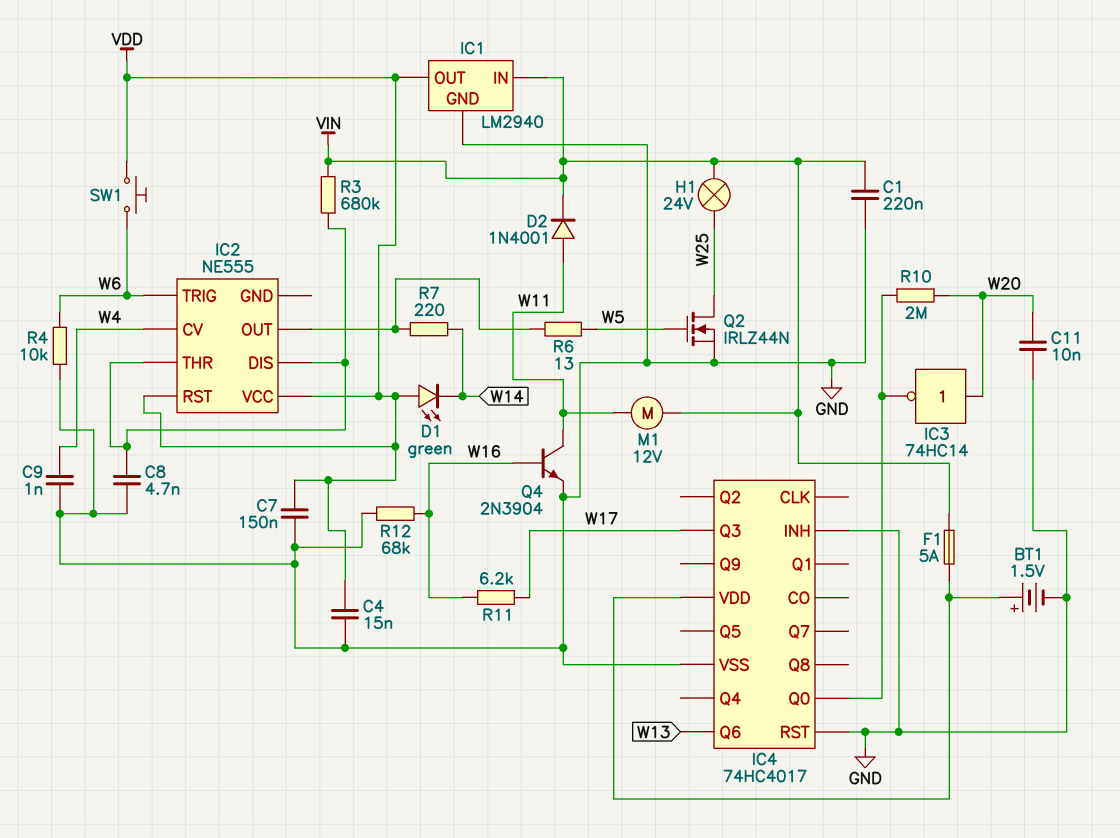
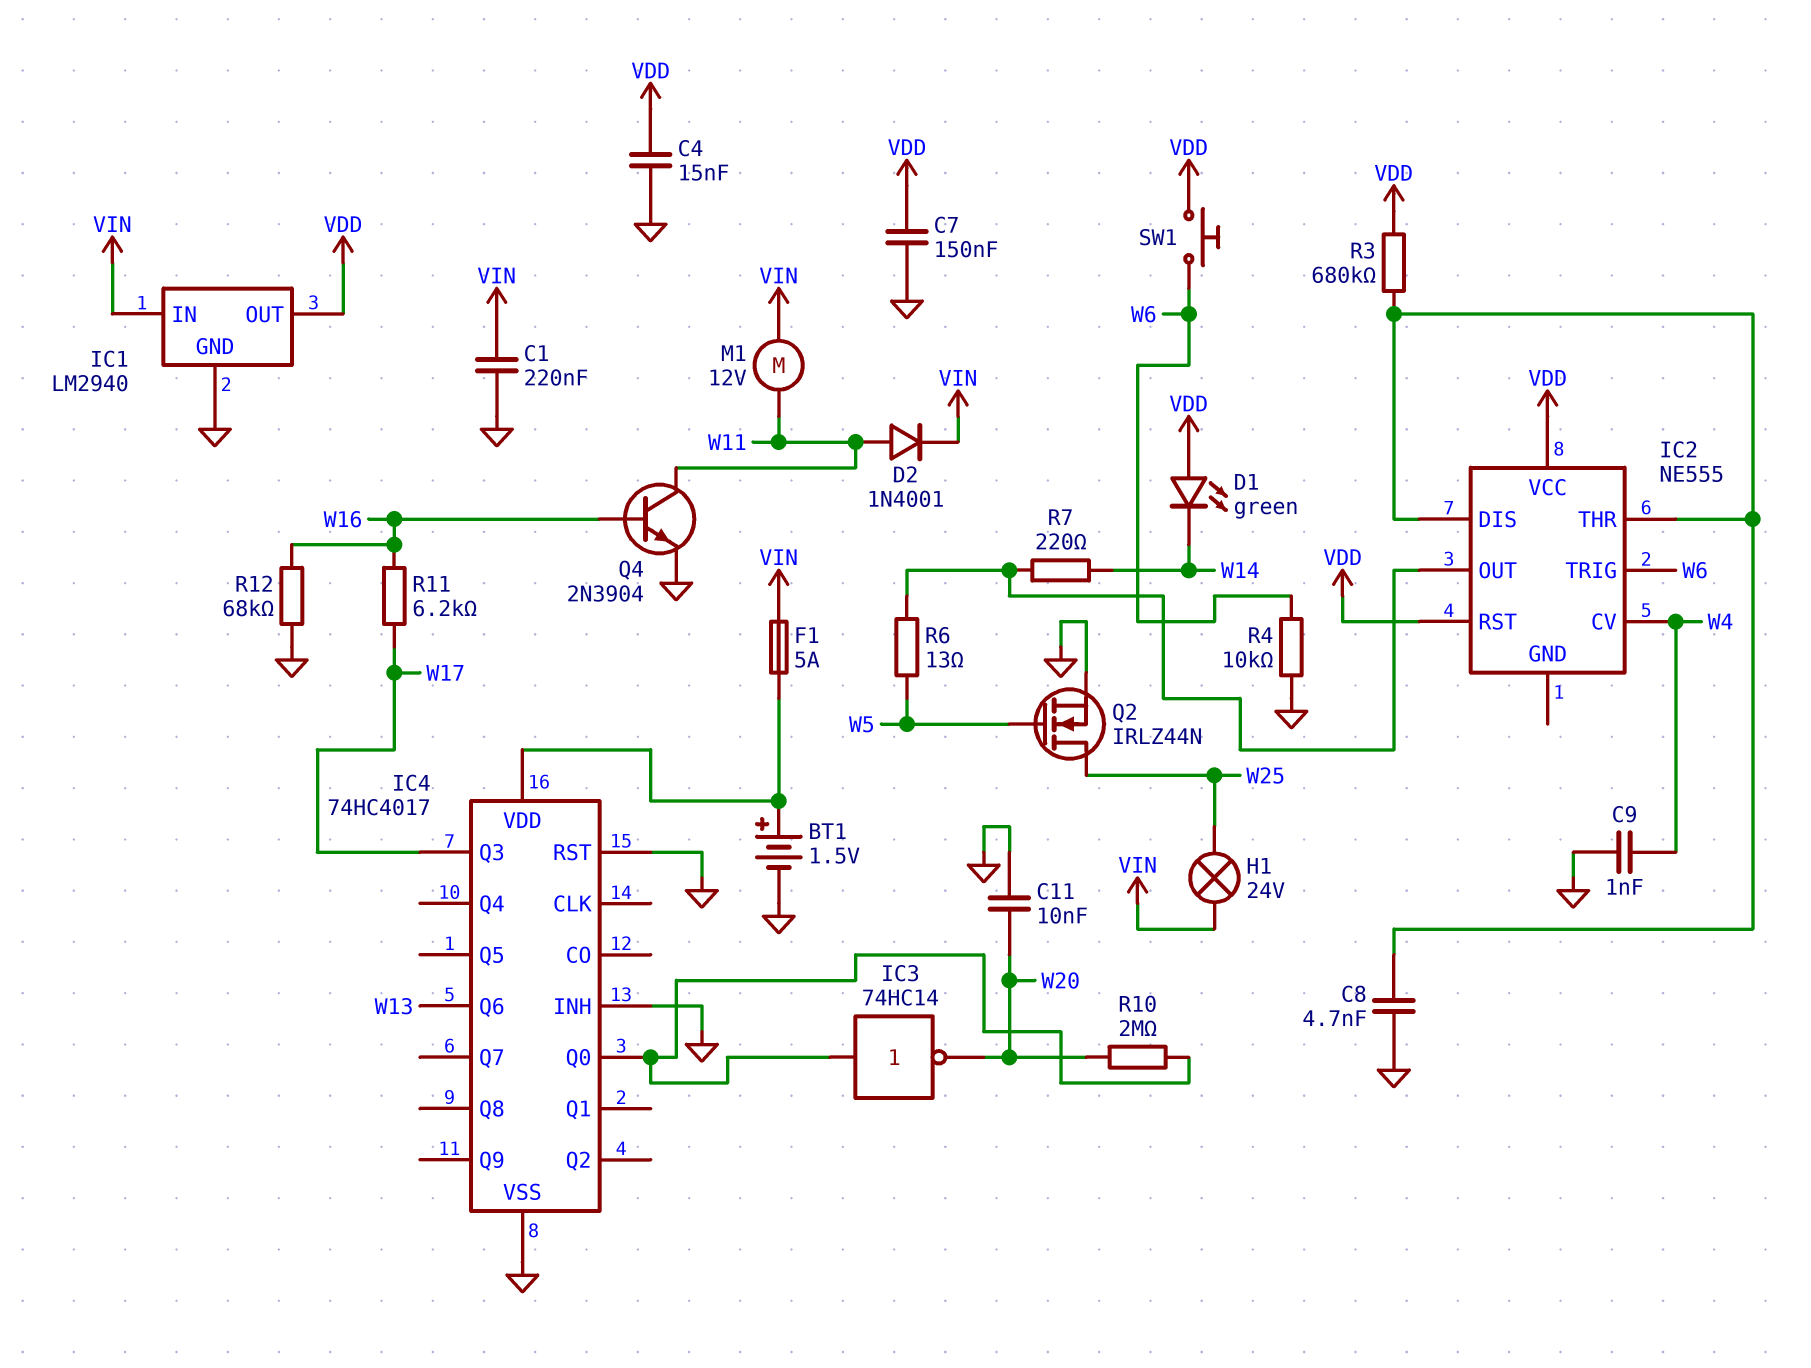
IC3: NOT 74HC14 (in W20, out IC4/Q0) -> NOT 74HC14 (in IC4/Q0, out W20)
R3: 680k (IC2/DIS, VIN) -> 680k (IC2/DIS, VDD)

